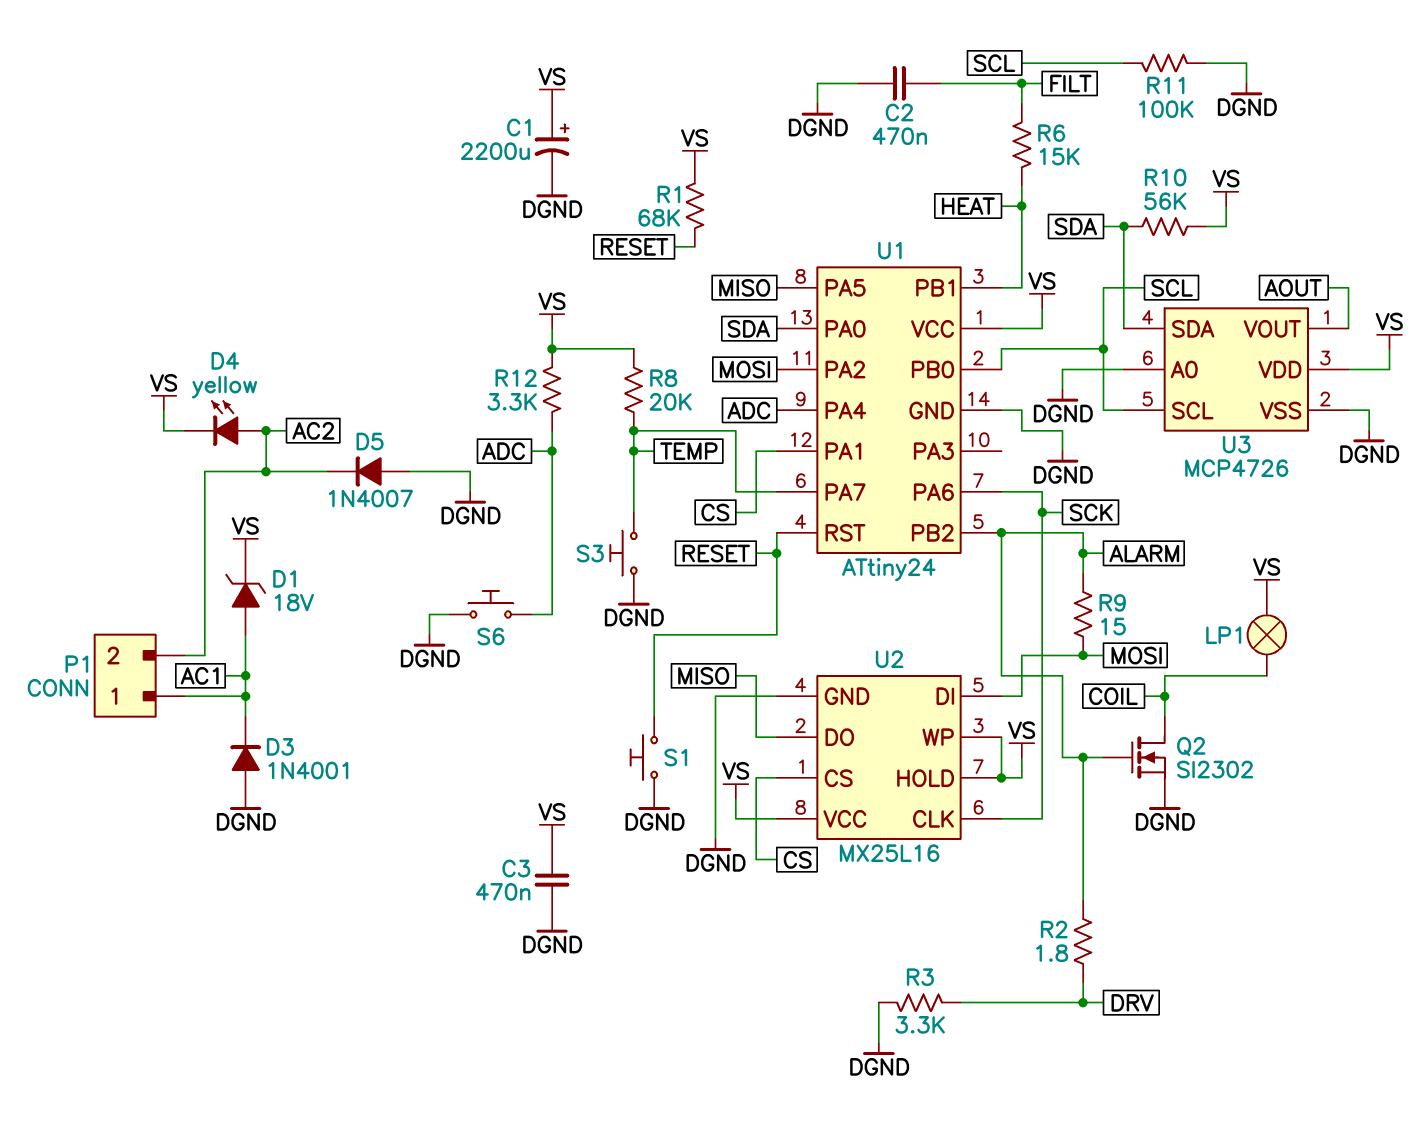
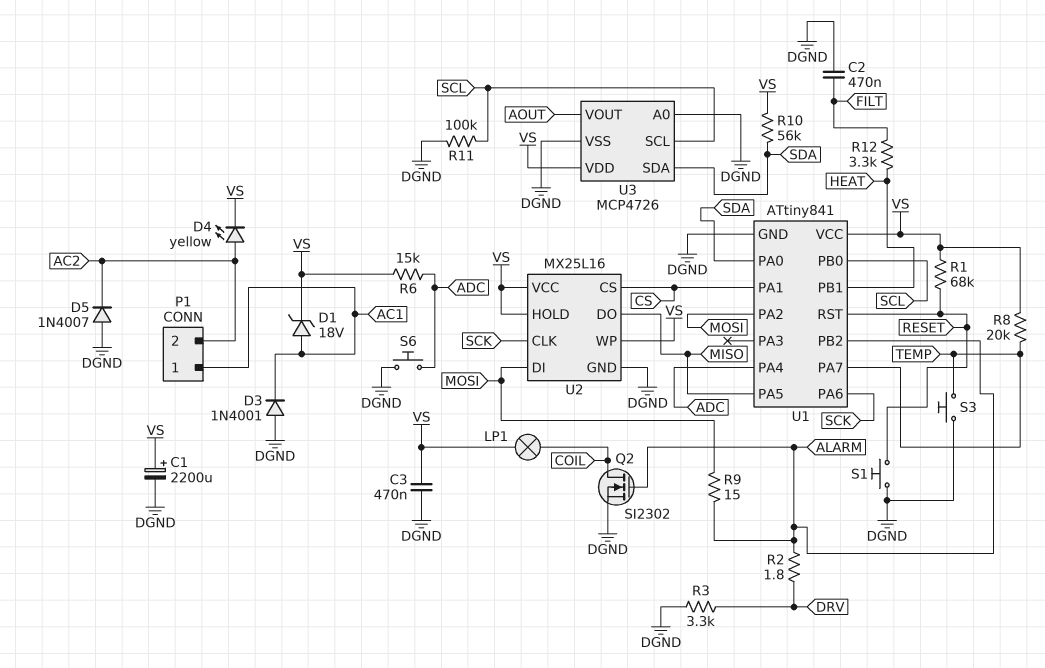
R6: 15k (FILT, HEAT) -> 15k (ADC, VS)
R12: 3.3k (ADC, VS) -> 3.3k (FILT, HEAT)
U1: ATtiny24 -> ATtiny841

